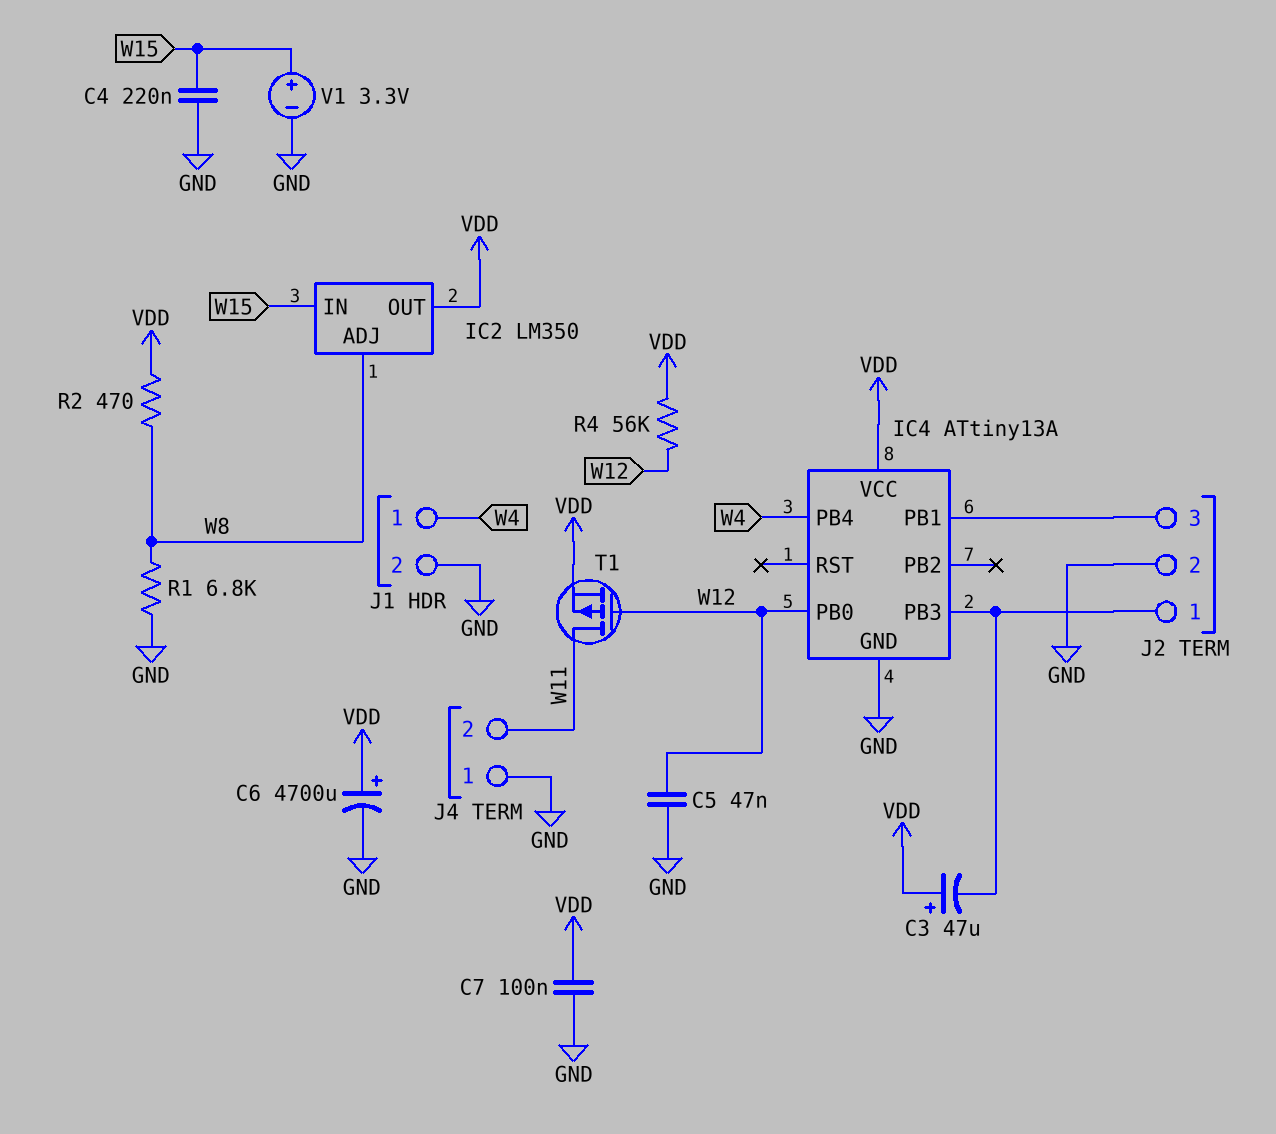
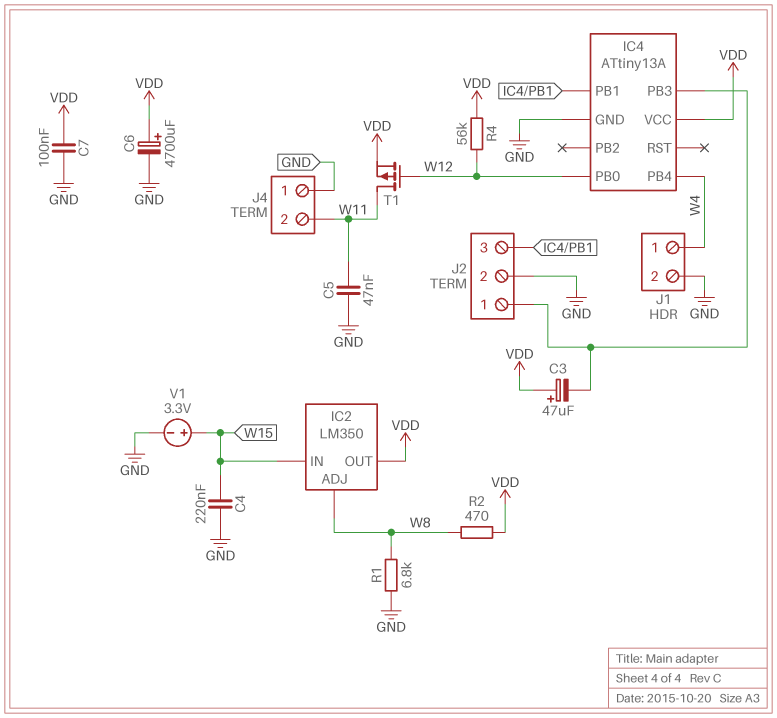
C5: 47nF (GND, W12) -> 47nF (GND, W11)

